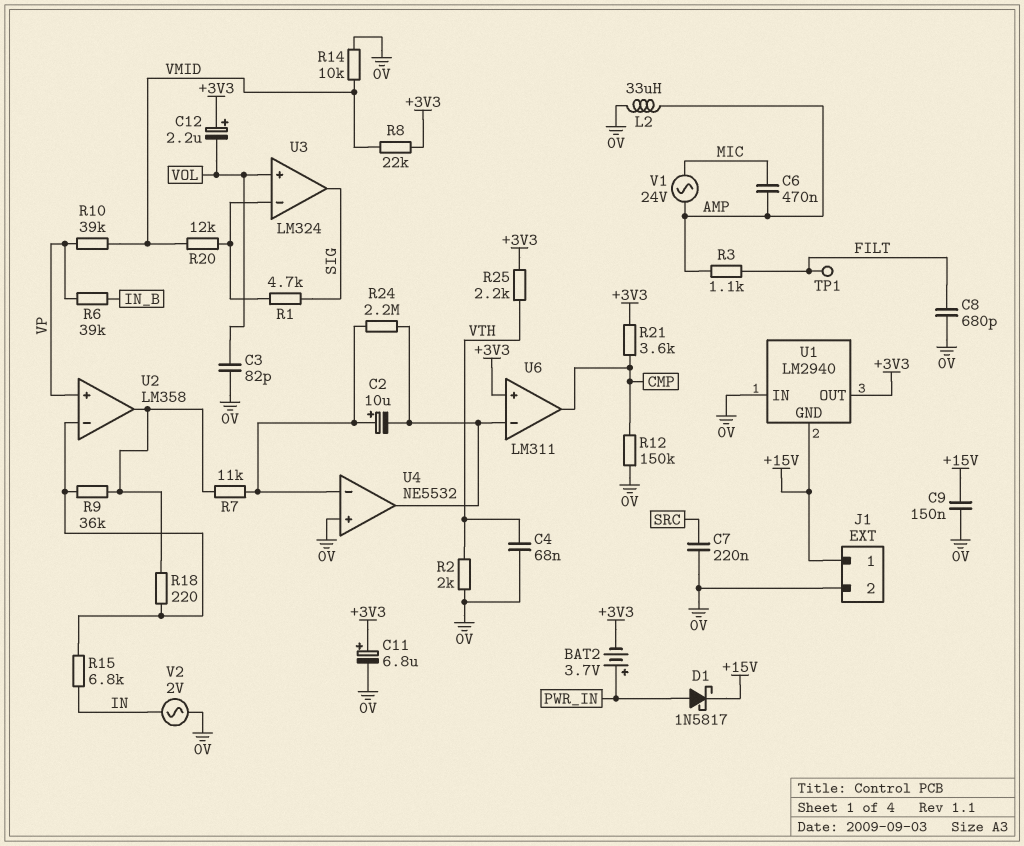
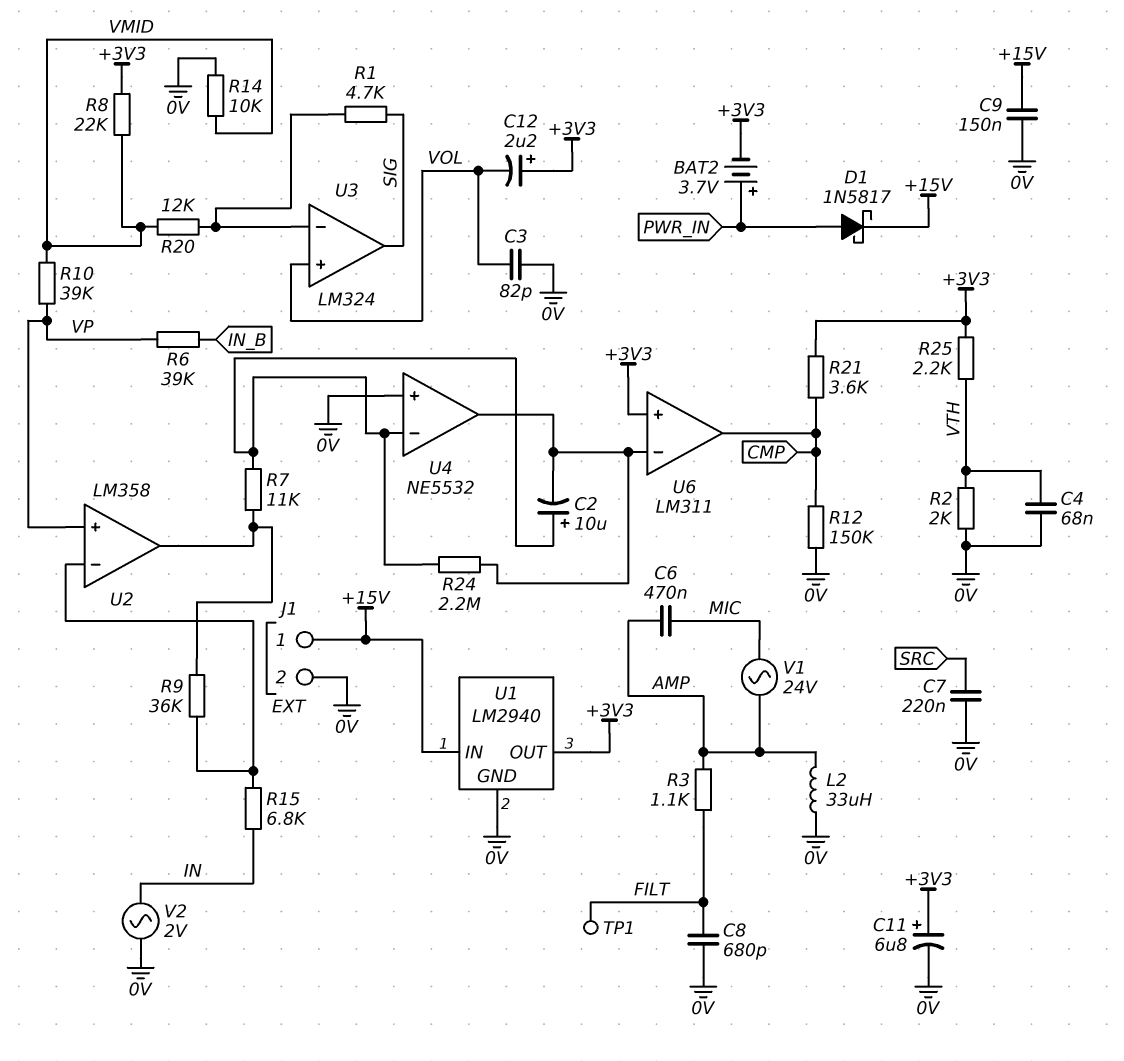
R18: 220 (U2/in-, U2/out) -> none
U1 pin GND: +15V -> 0V
U1 pin IN: 0V -> +15V

